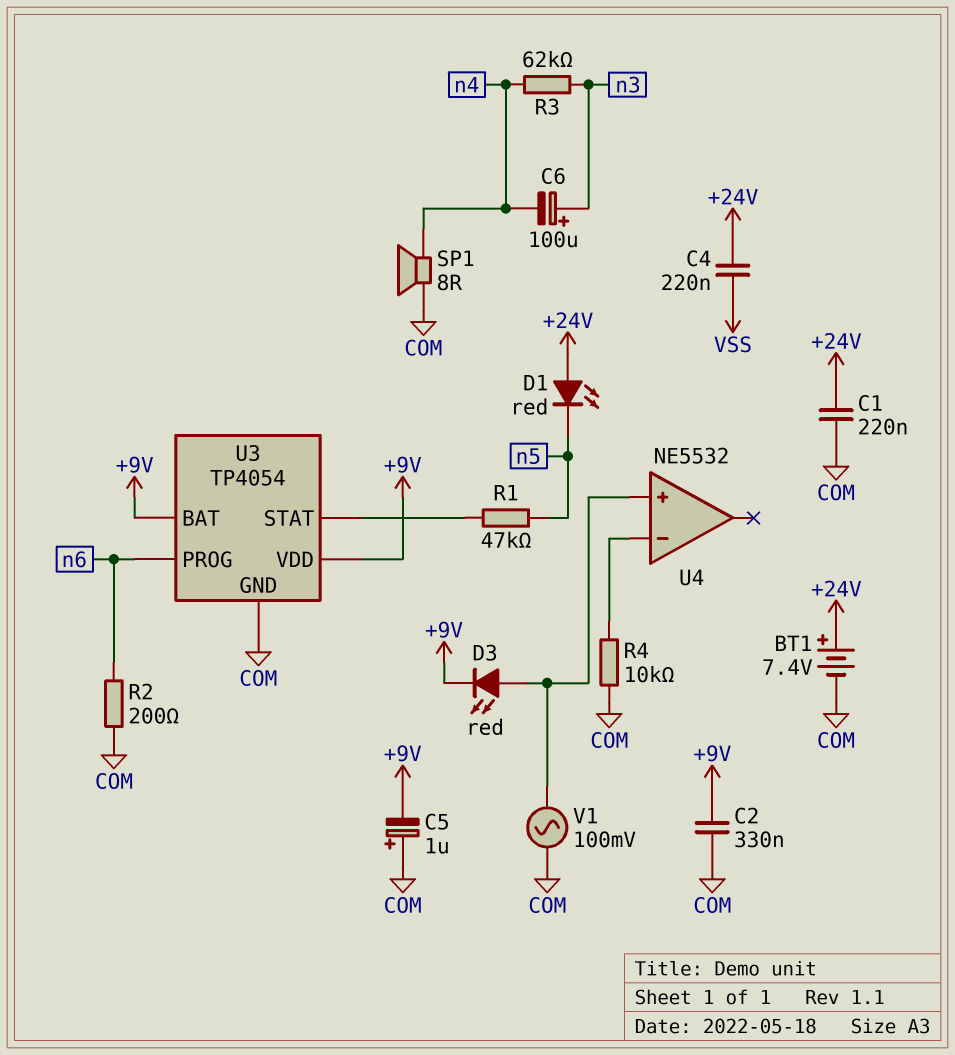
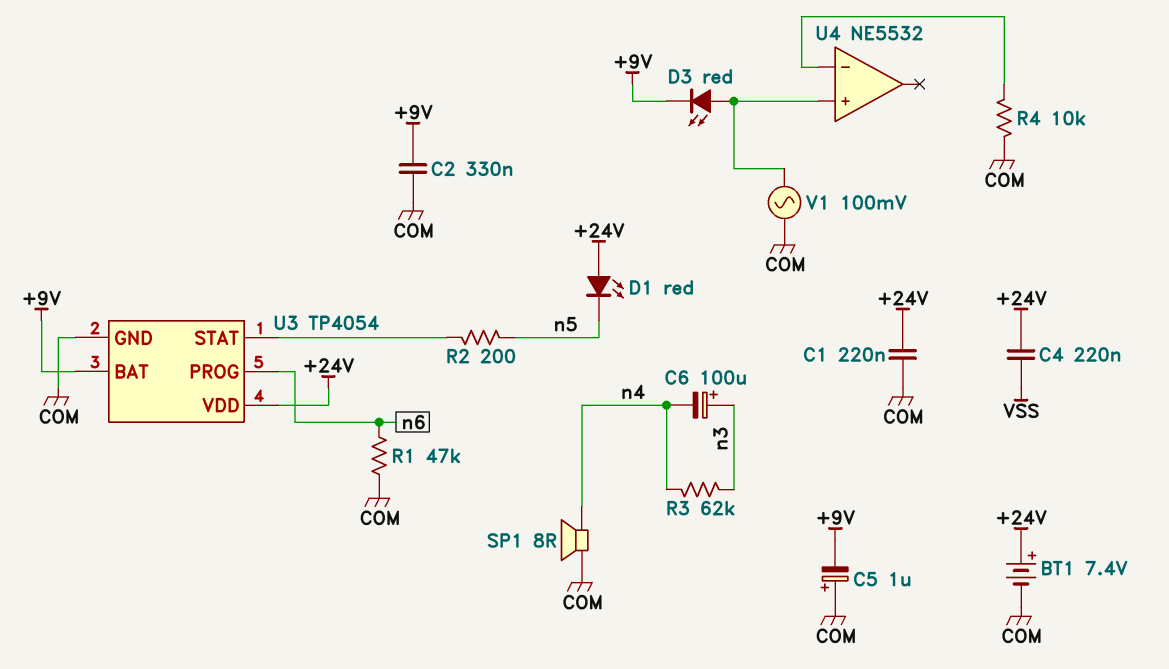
R1: 47k (U3/STAT, n5) -> 47k (COM, n6)
R2: 200 (COM, n6) -> 200 (U3/STAT, n5)
U3 pin VDD: +9V -> +24V

